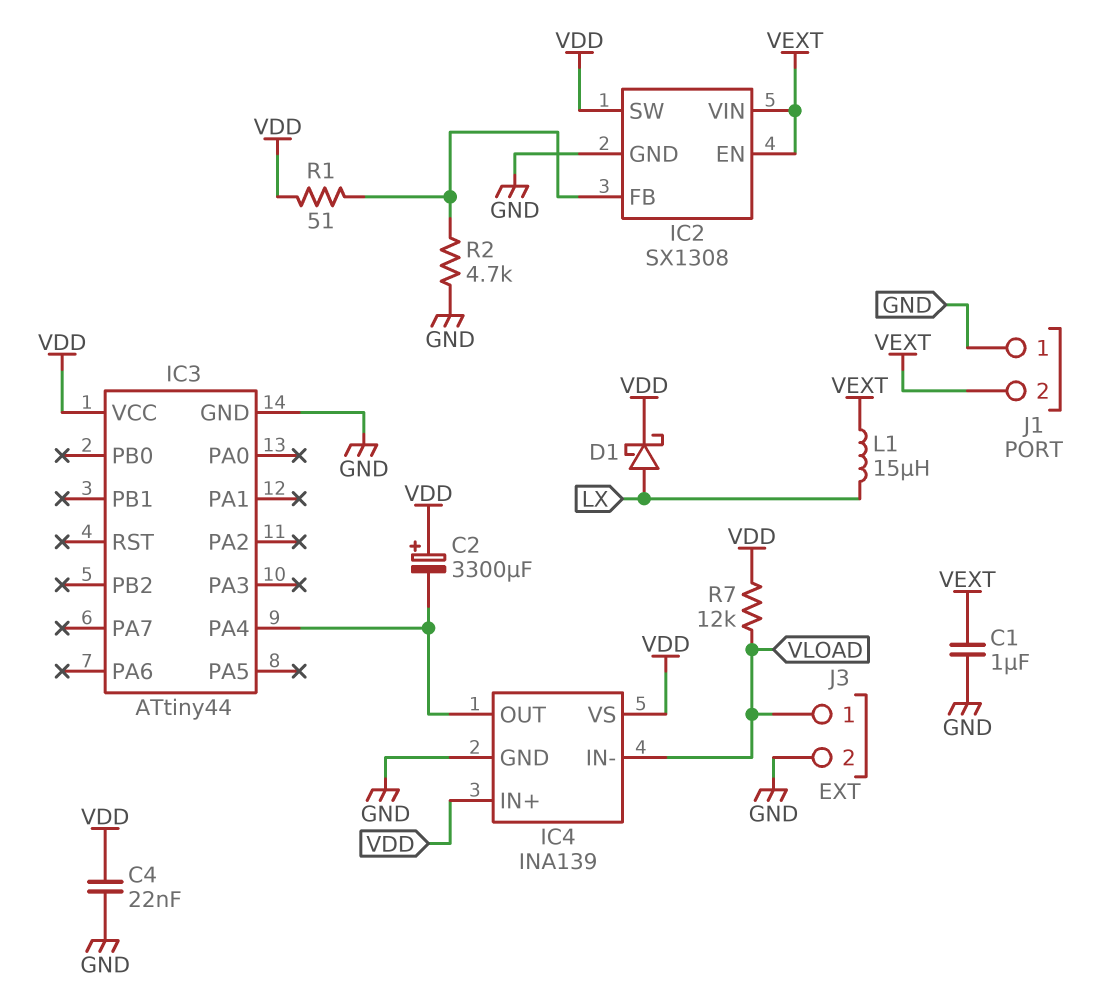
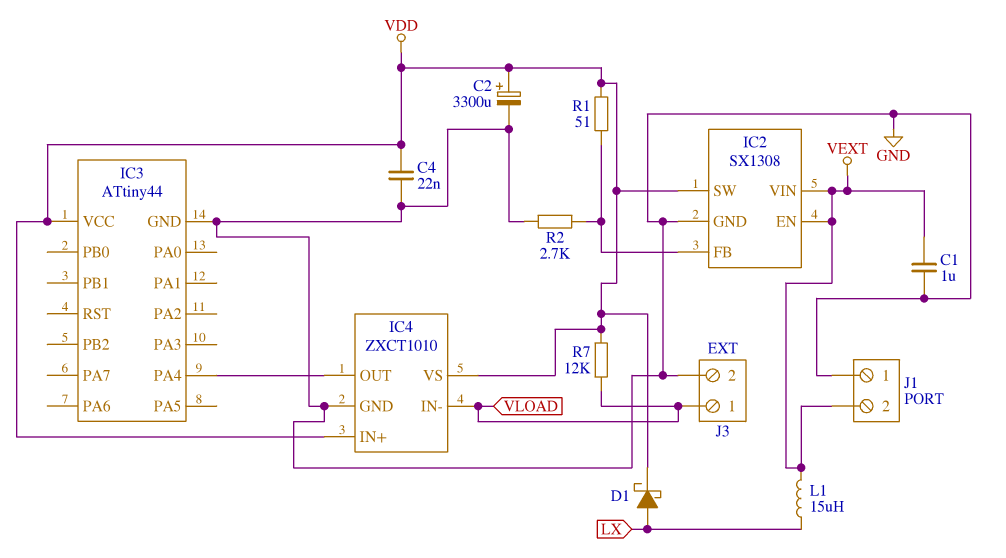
C2: 3300uF (plus VDD, minus IC3/PA4) -> 3300uF (plus VDD, minus GND)
IC4: INA139 -> ZXCT1010
R2: 4.7k (GND, IC2/FB) -> 2.7k (GND, IC2/FB)

